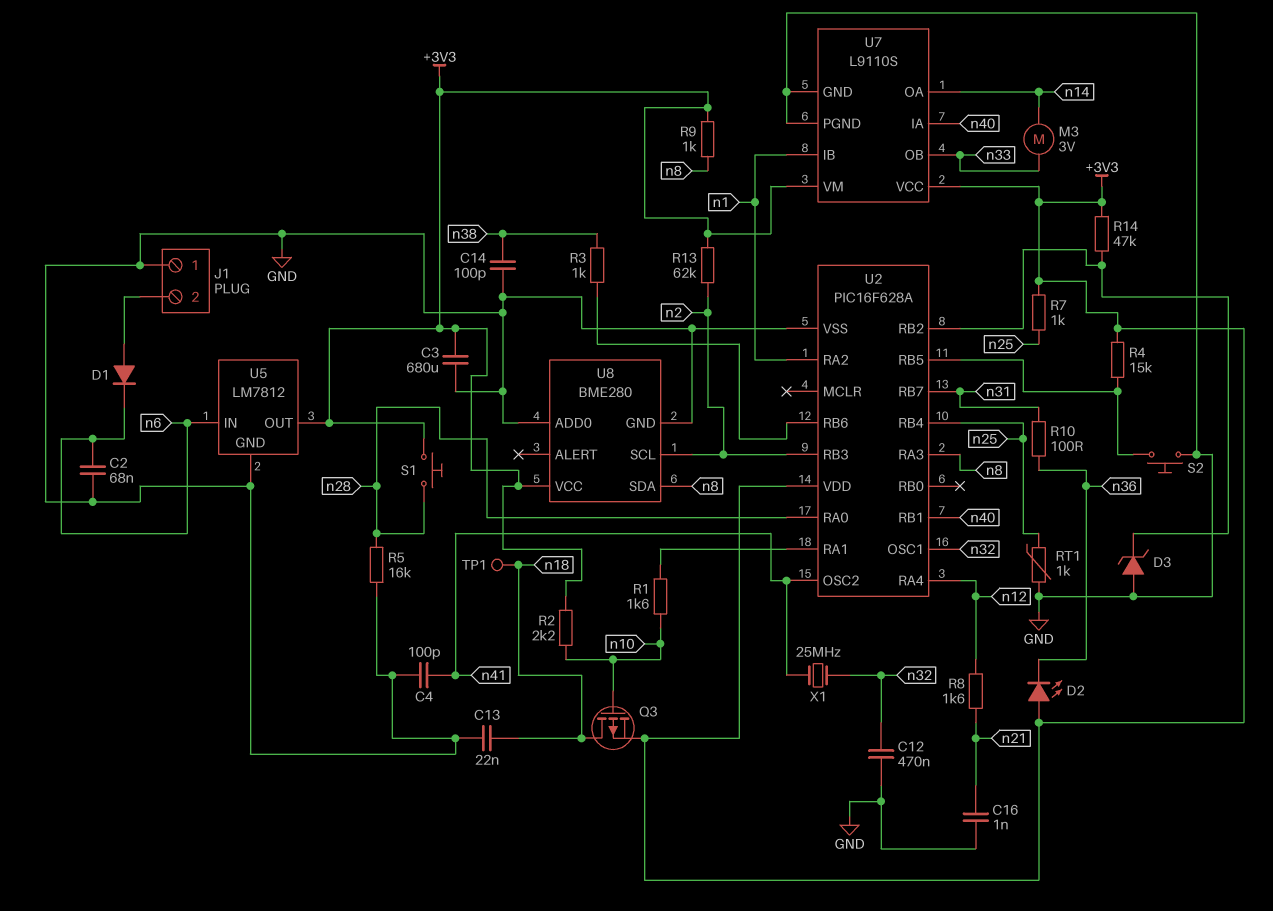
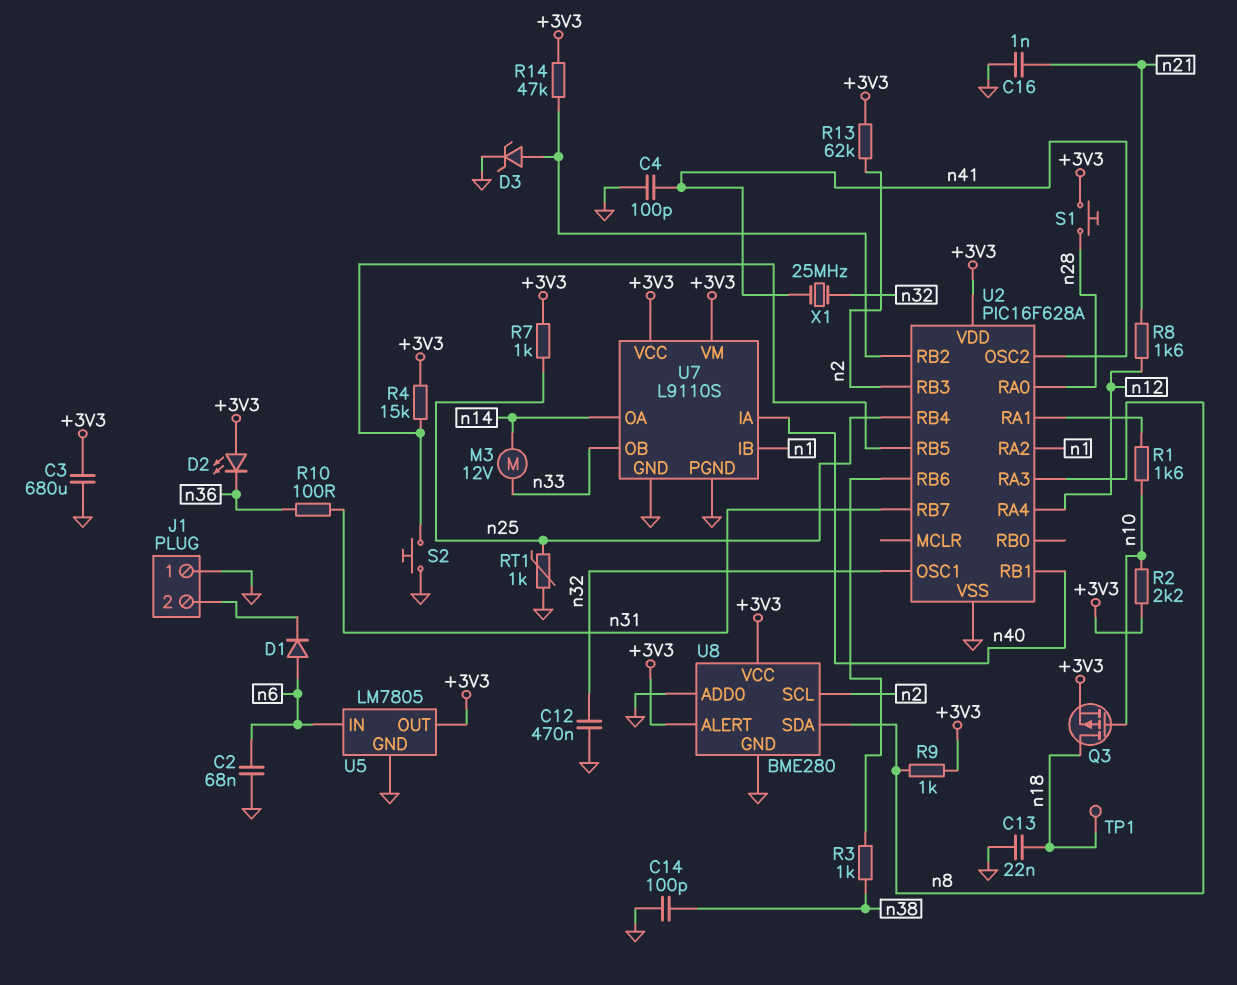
D1: diode (A J1/2, K n6) -> diode (A n6, K J1/2)
D3: zener (A GND, K U2/RB2) -> zener (A U2/RB2, K GND)
M3: motor 3V (n14, n33) -> motor 12V (n14, n33)
R5: 16k (GND, n28) -> none
U5: LM7812 -> LM7805
U8 pin ALERT: none -> +3V3

